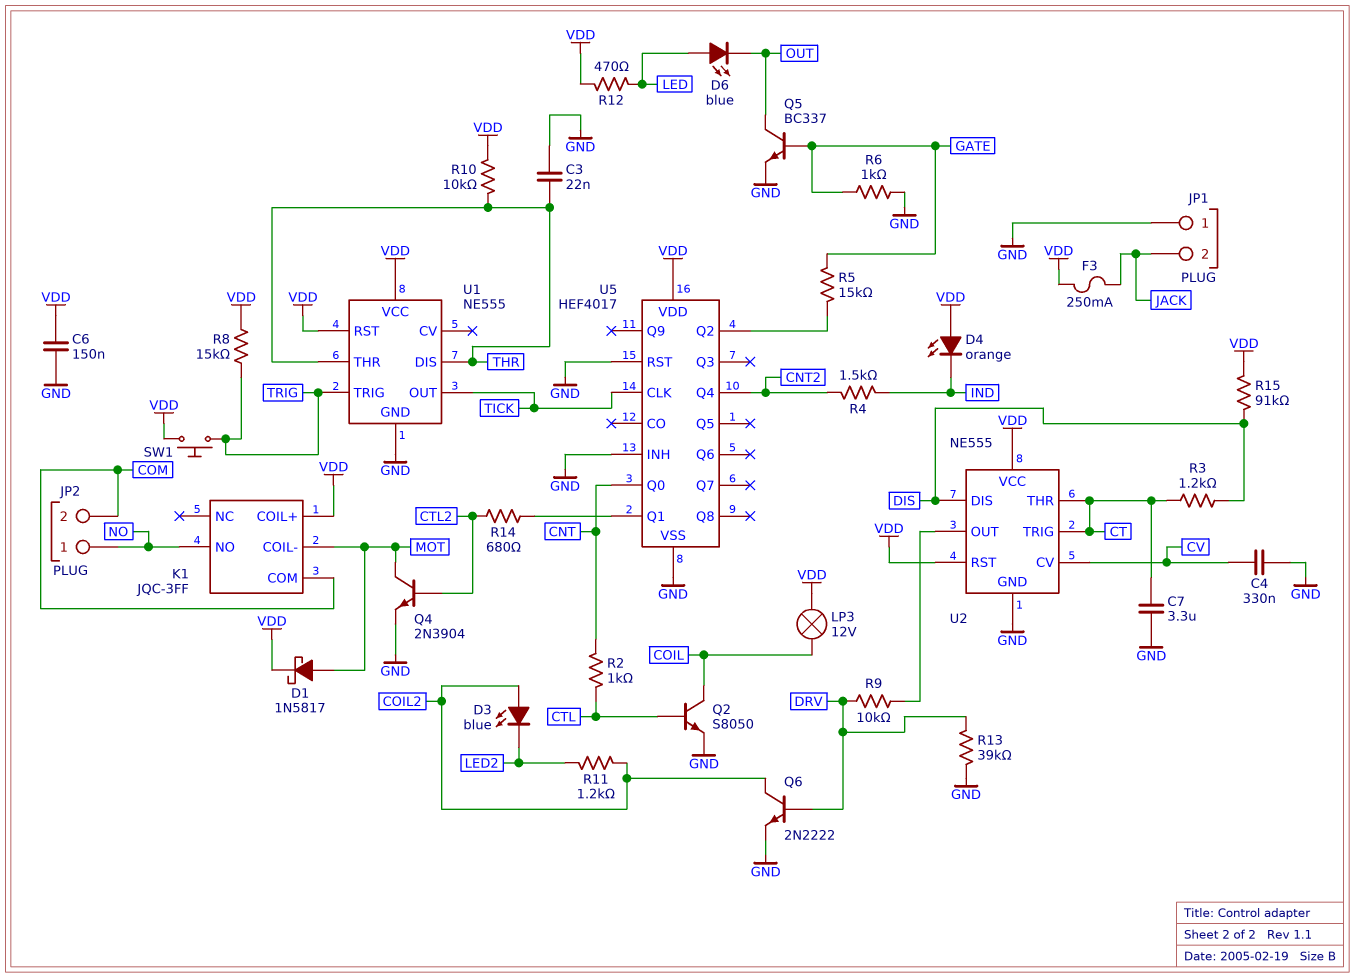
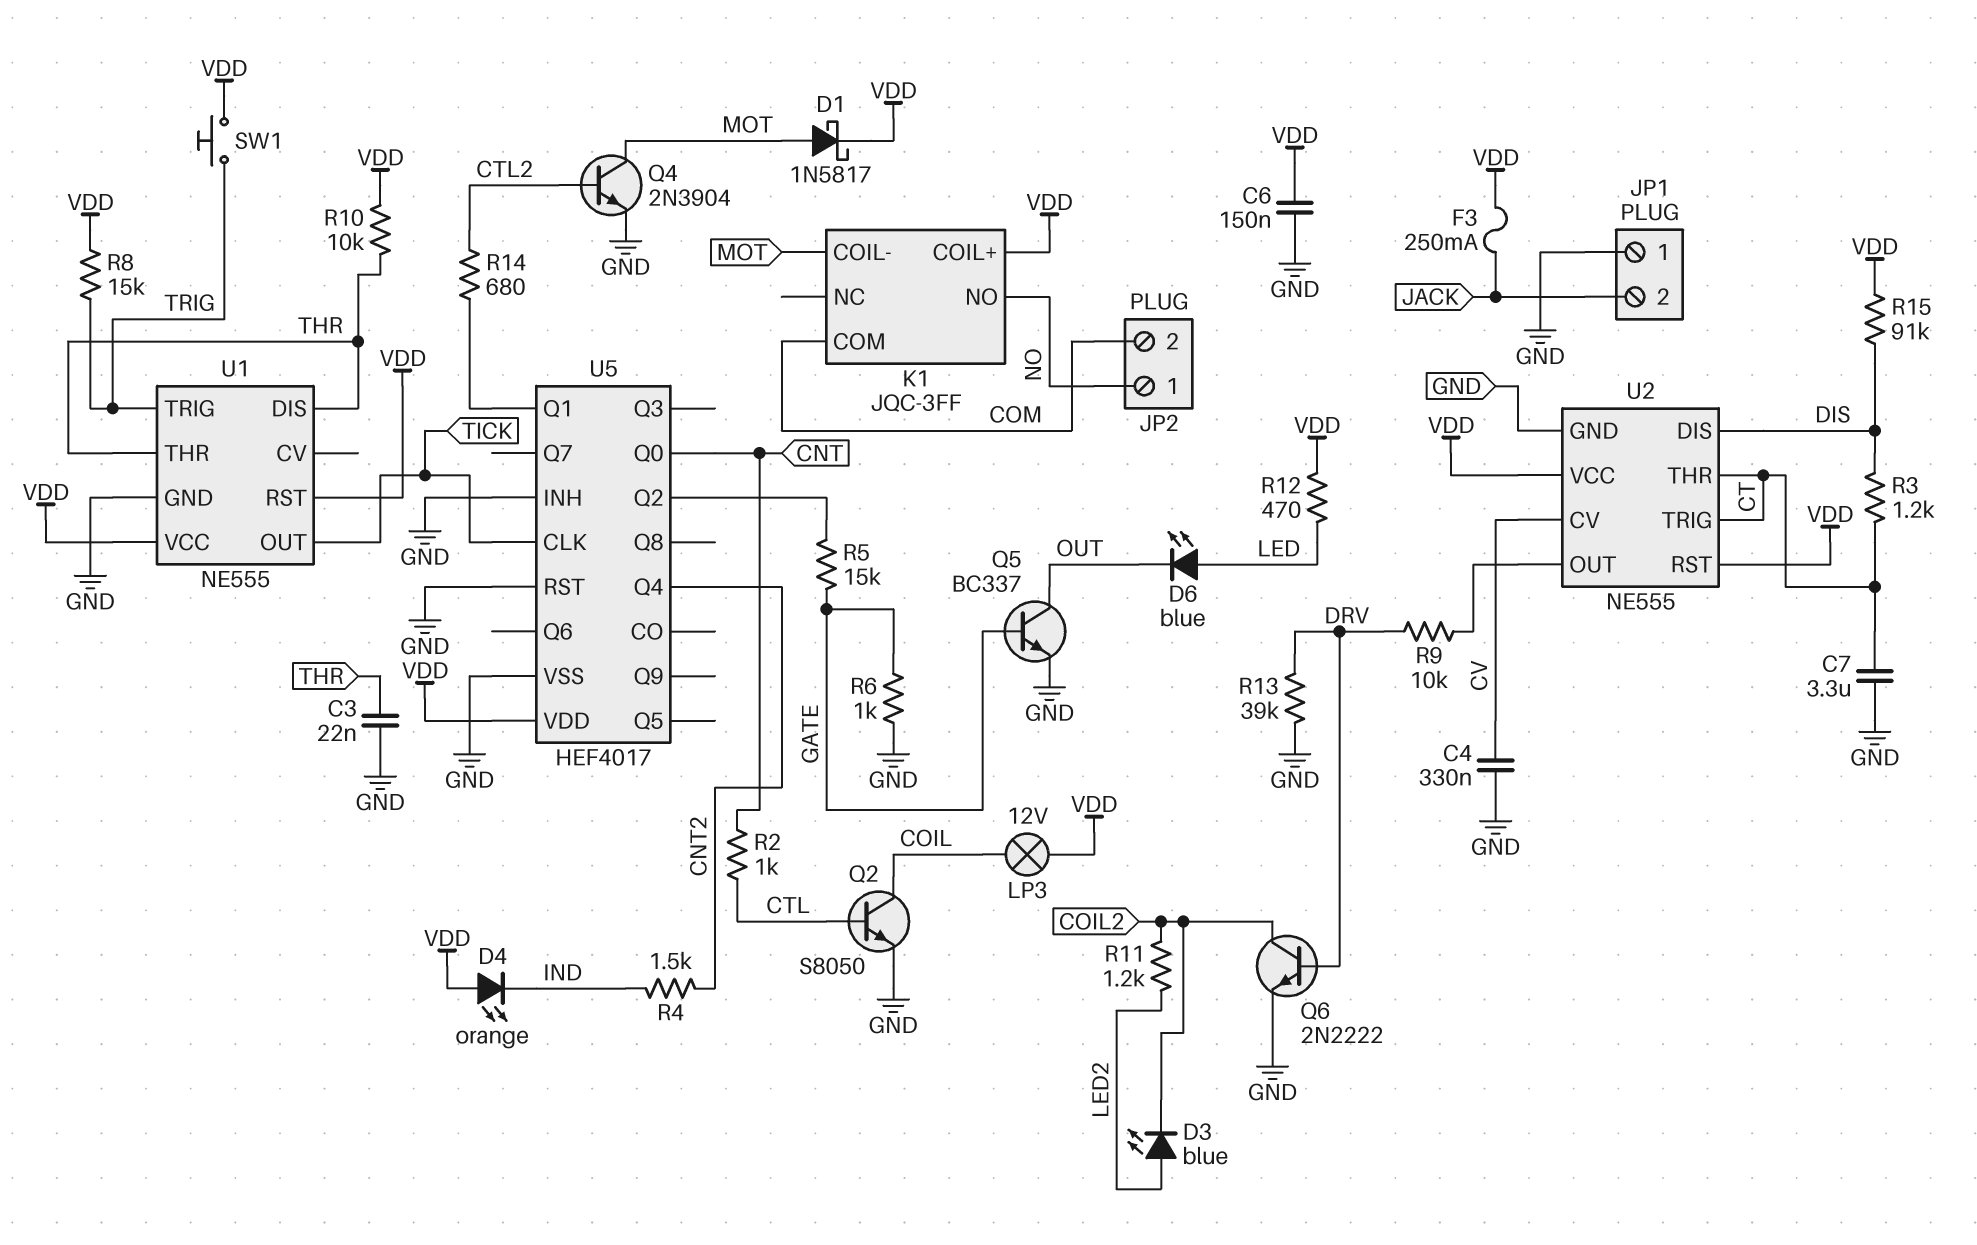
D3: LED blue (A COIL2, K LED2) -> LED blue (A LED2, K COIL2)

